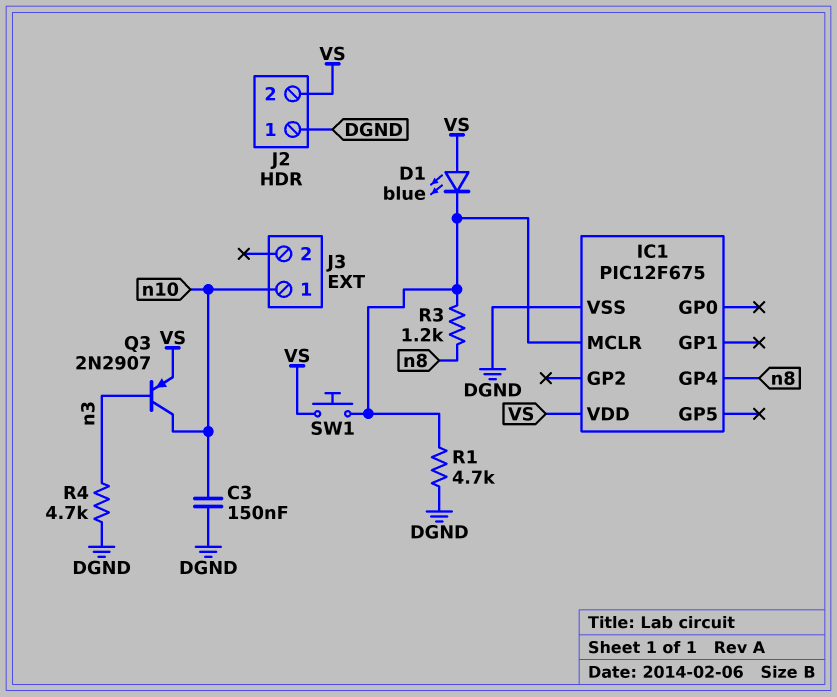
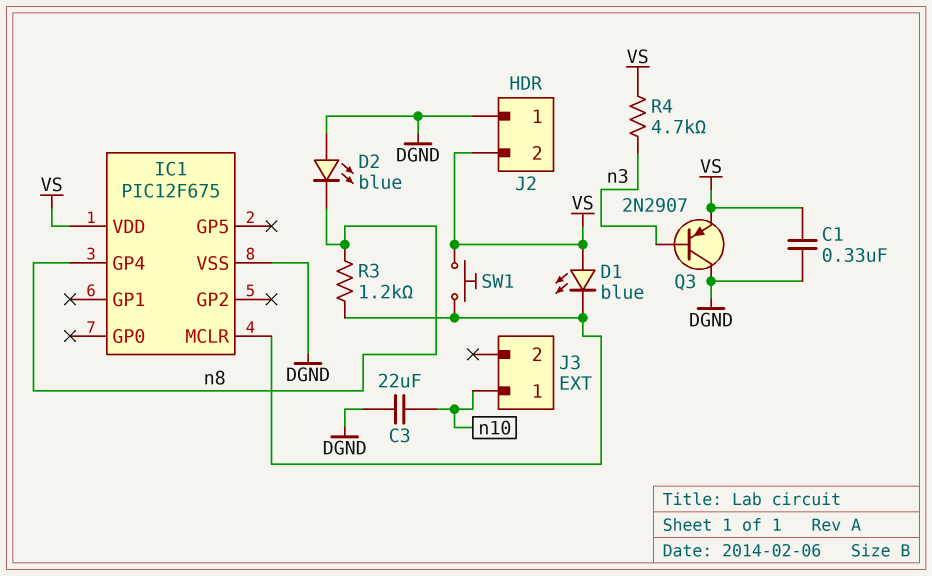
C1: none -> 330nF (DGND, VS)
C3: 150nF (DGND, n10) -> 22uF (DGND, n10)
D2: none -> LED blue (A DGND, K n8)
Q3: PNP 2N2907 (B n3, C n10, E VS) -> PNP 2N2907 (B n3, C DGND, E VS)
R1: 4.7k (DGND, IC1/MCLR) -> none
R4: 4.7k (DGND, n3) -> 4.7k (VS, n3)

